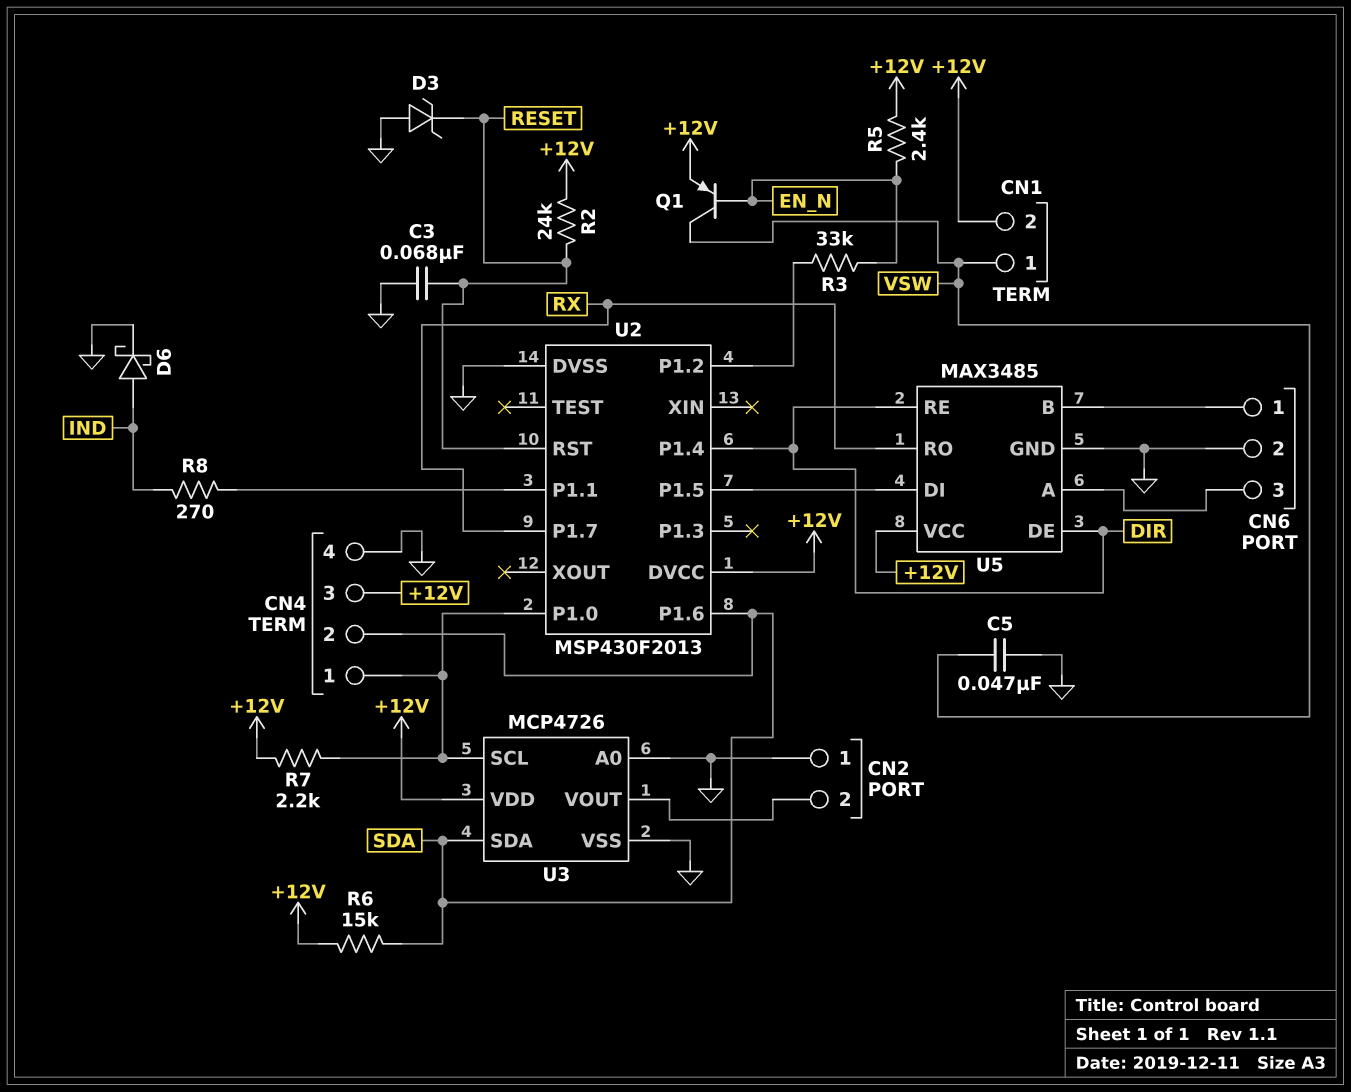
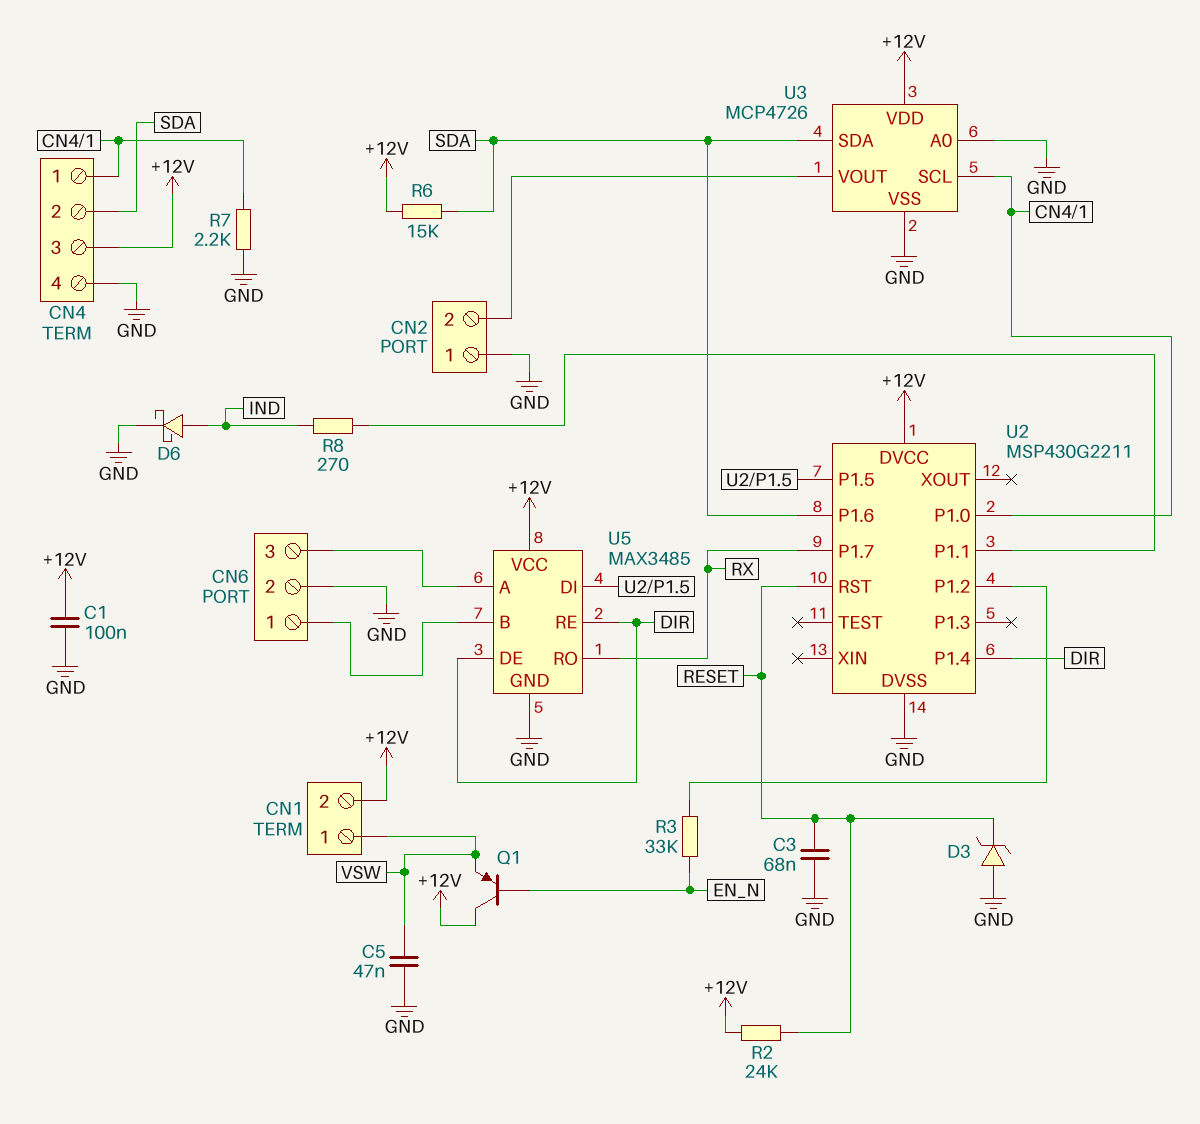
C1: none -> 100nF (+12V, GND)
Q1: PNP (B EN_N, C VSW, E +12V) -> PNP (B EN_N, C +12V, E VSW)
R5: 2.4k (+12V, EN_N) -> none
R7: 2.2k (+12V, CN4/1) -> 2.2k (CN4/1, GND)
U2: MSP430F2013 -> MSP430G2211

